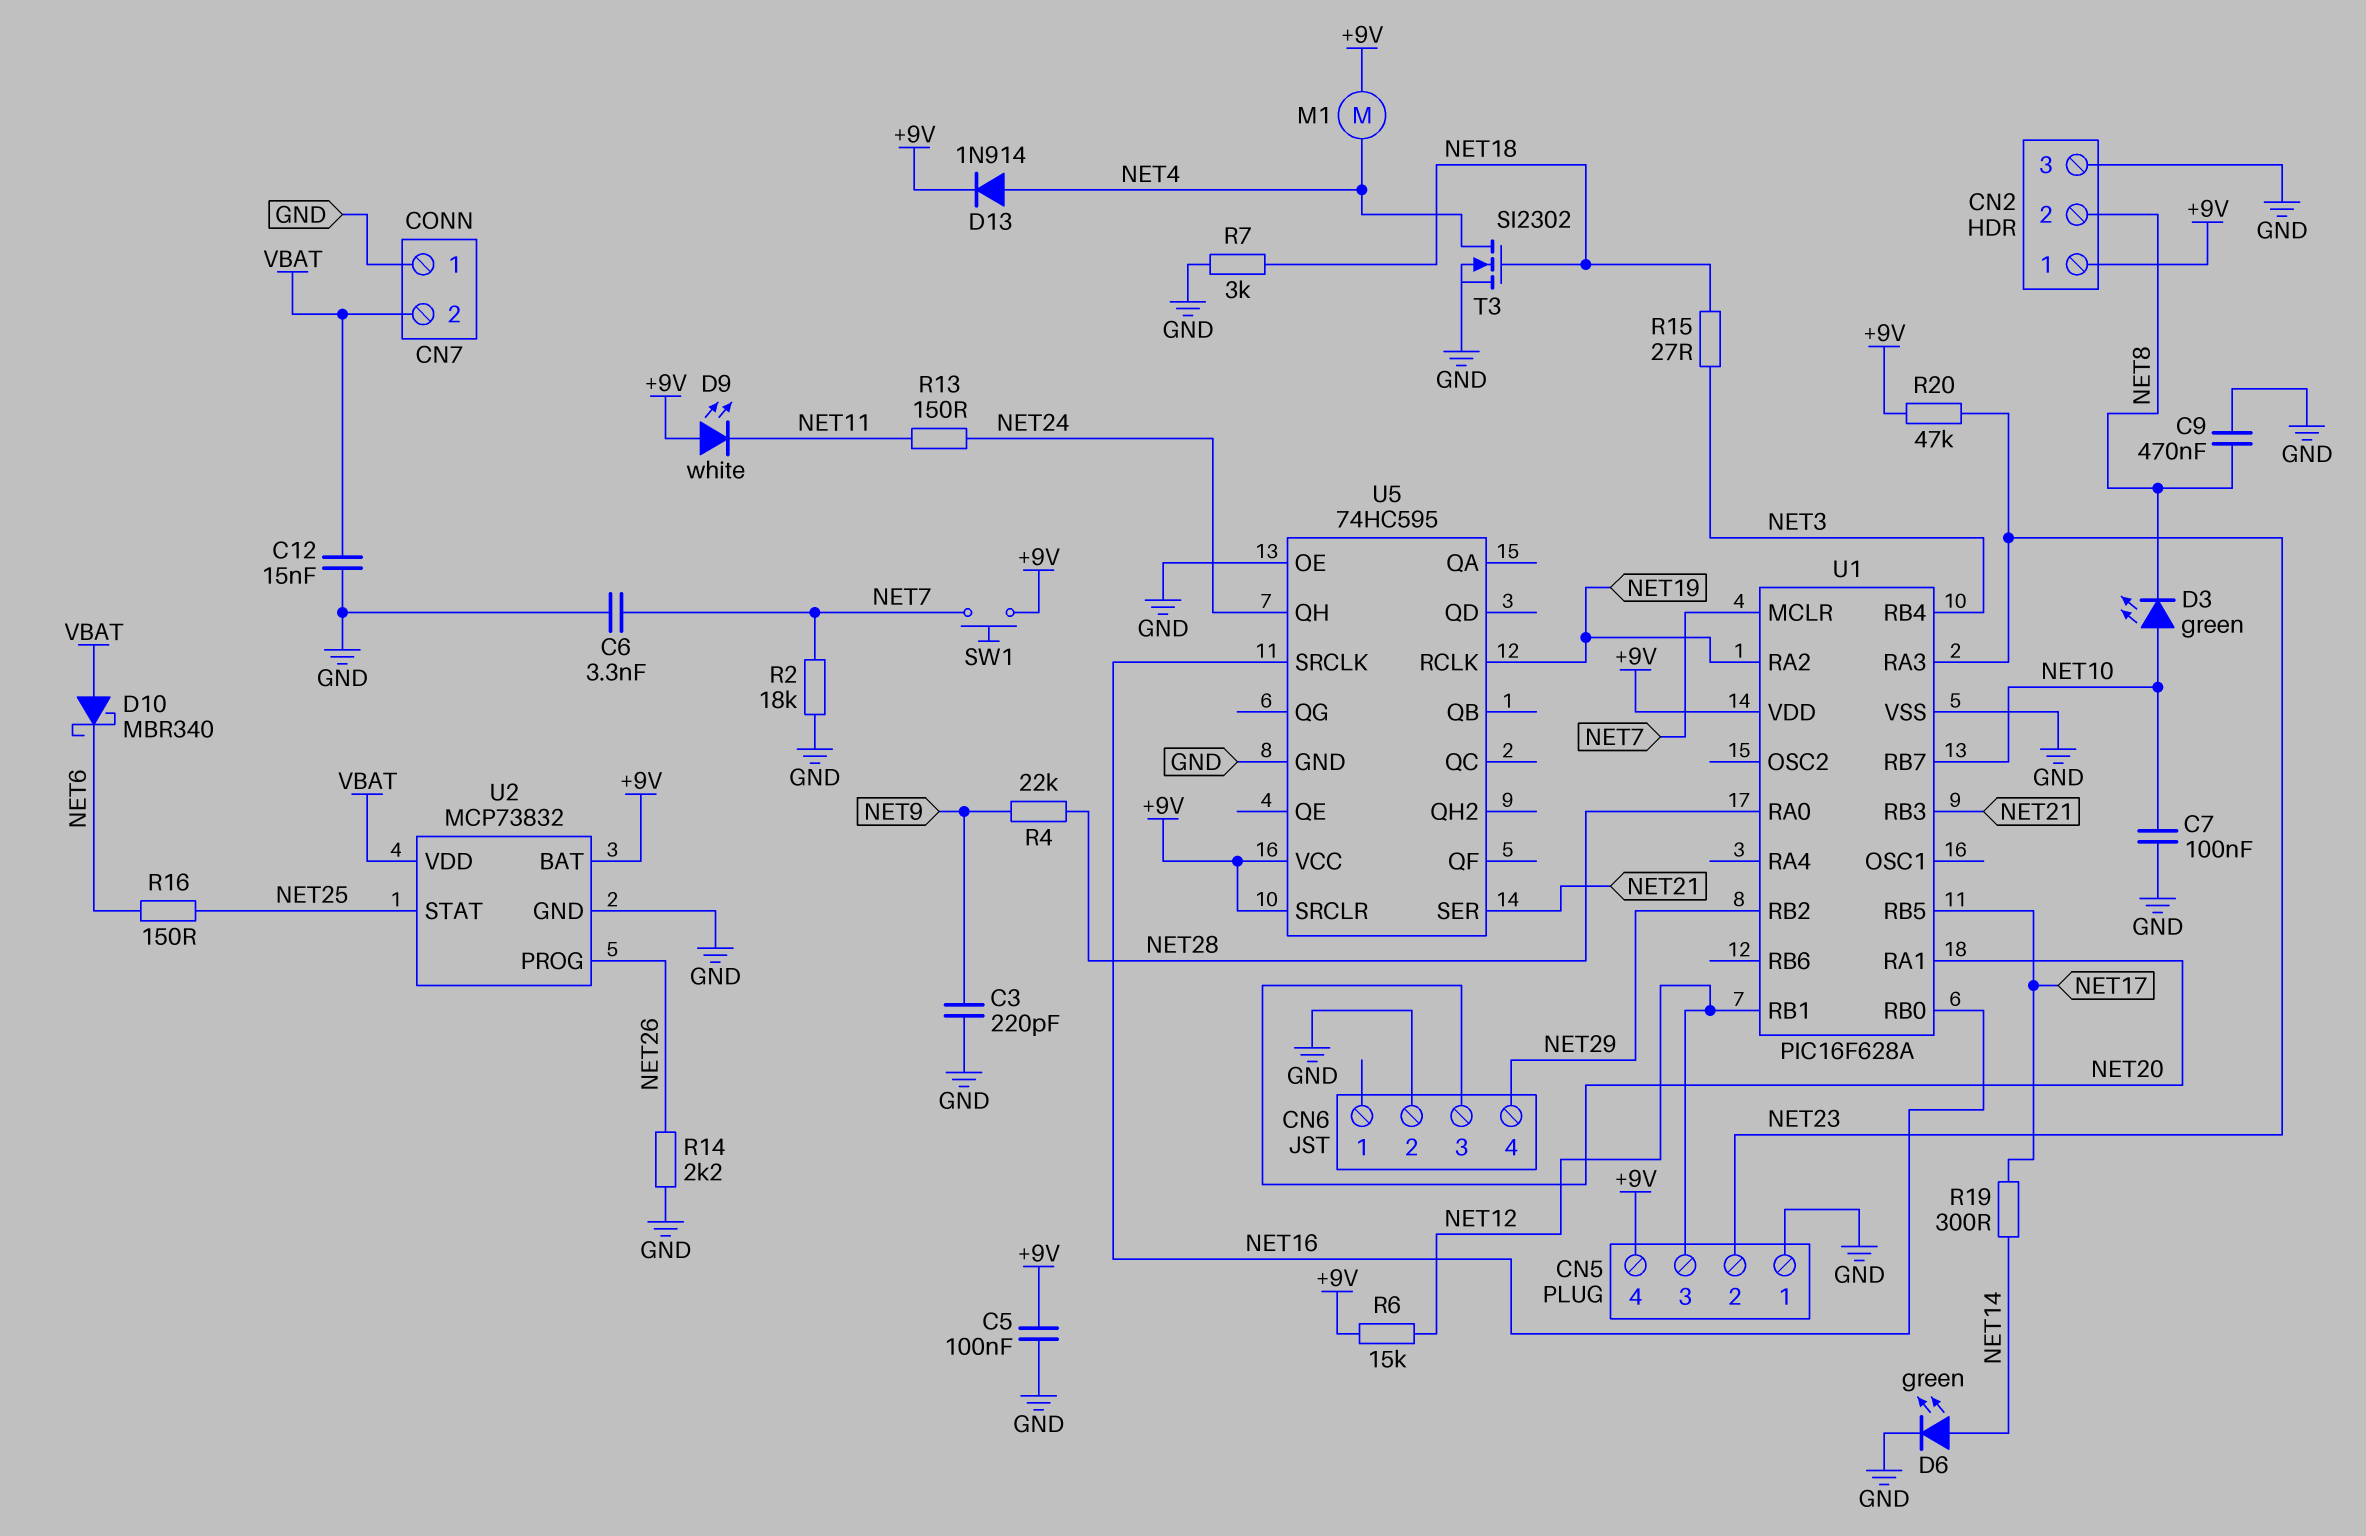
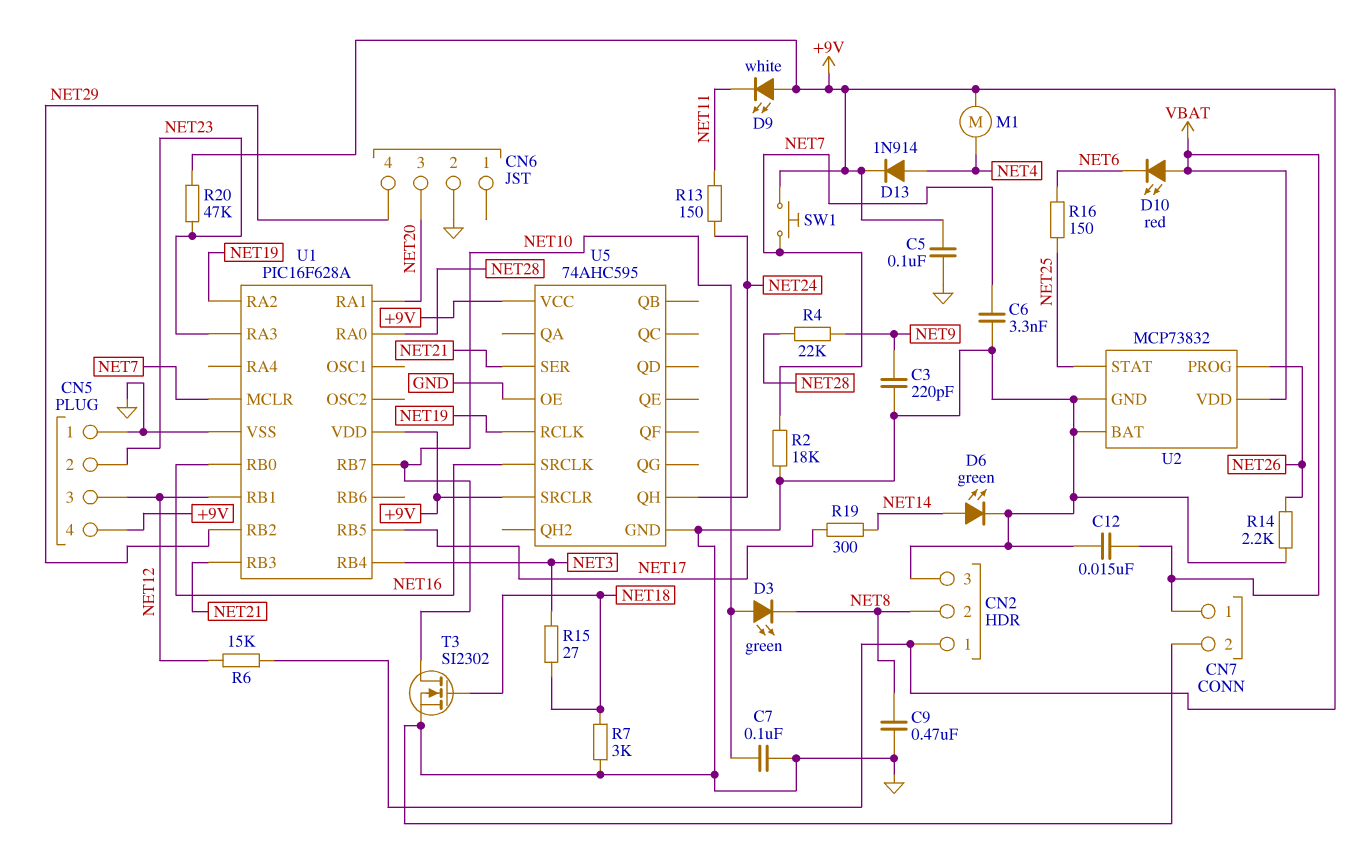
CN7 pin 1: GND -> VBAT
CN7 pin 2: VBAT -> GND
D10: schottky MBR340 (A VBAT, K NET6) -> LED red (A VBAT, K NET6)
T3: NMOS SI2302 (G NET18, D NET4, S GND) -> NMOS SI2302 (G NET18, D NET10, S GND)
U2 pin BAT: +9V -> GND
U5: 74HC595 -> 74AHC595

